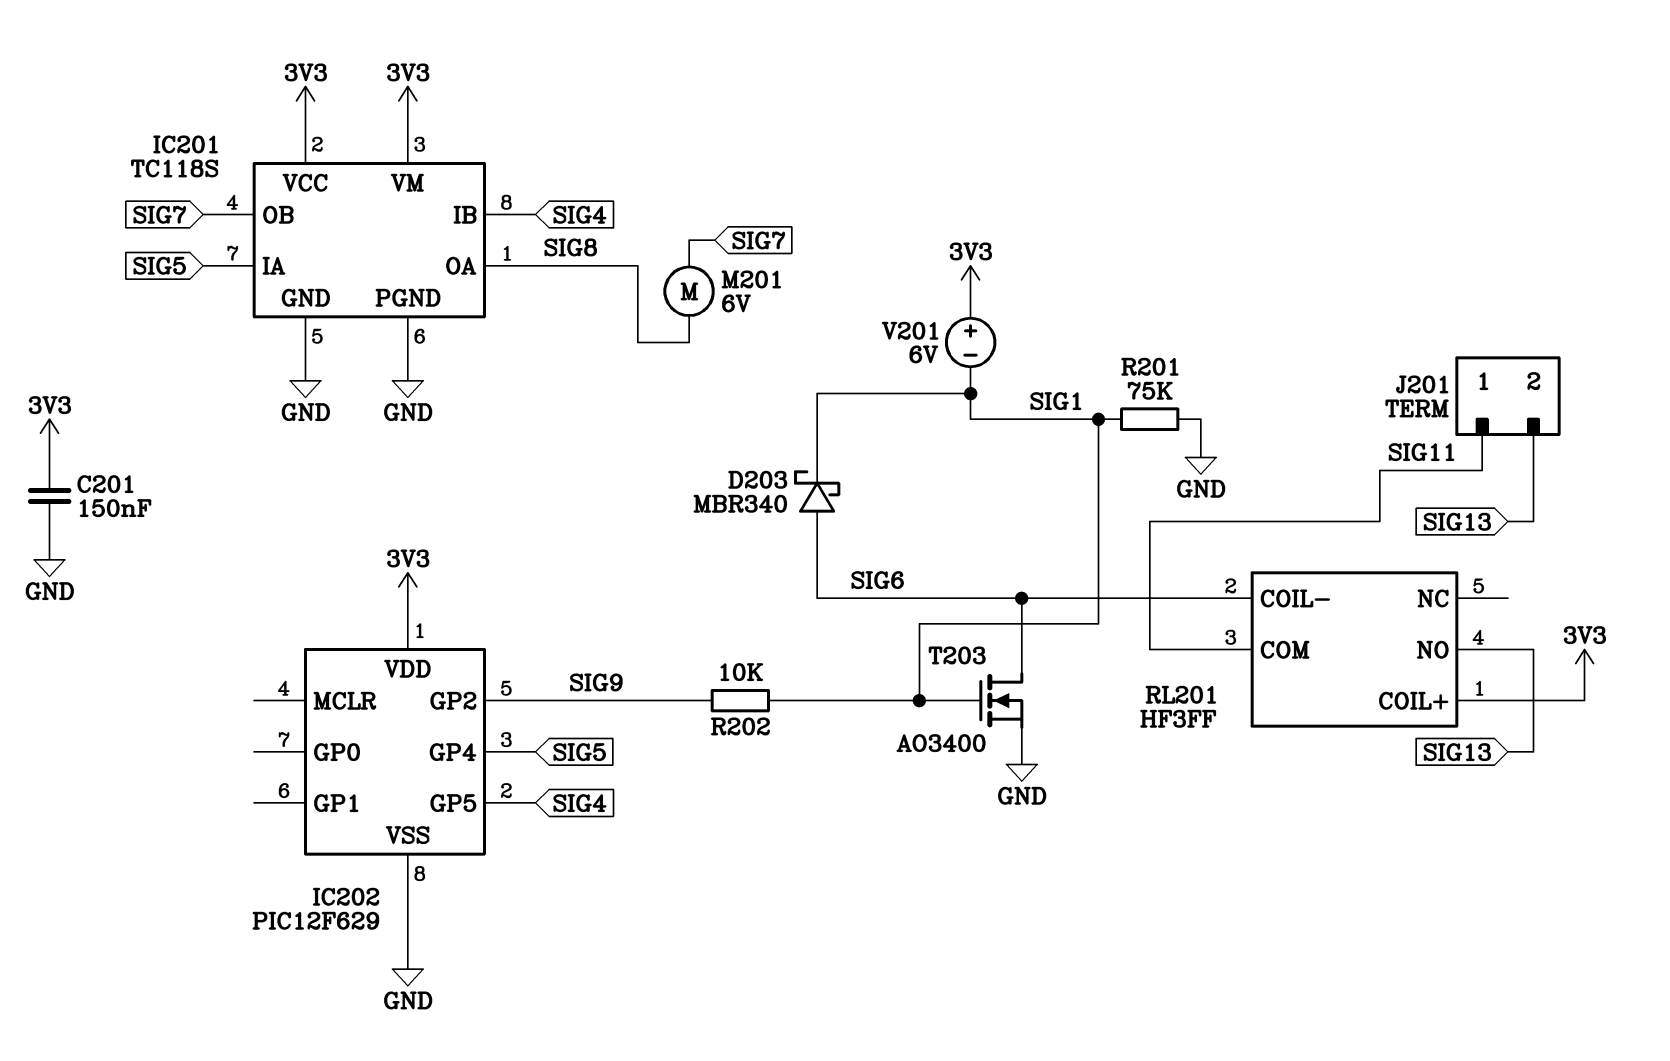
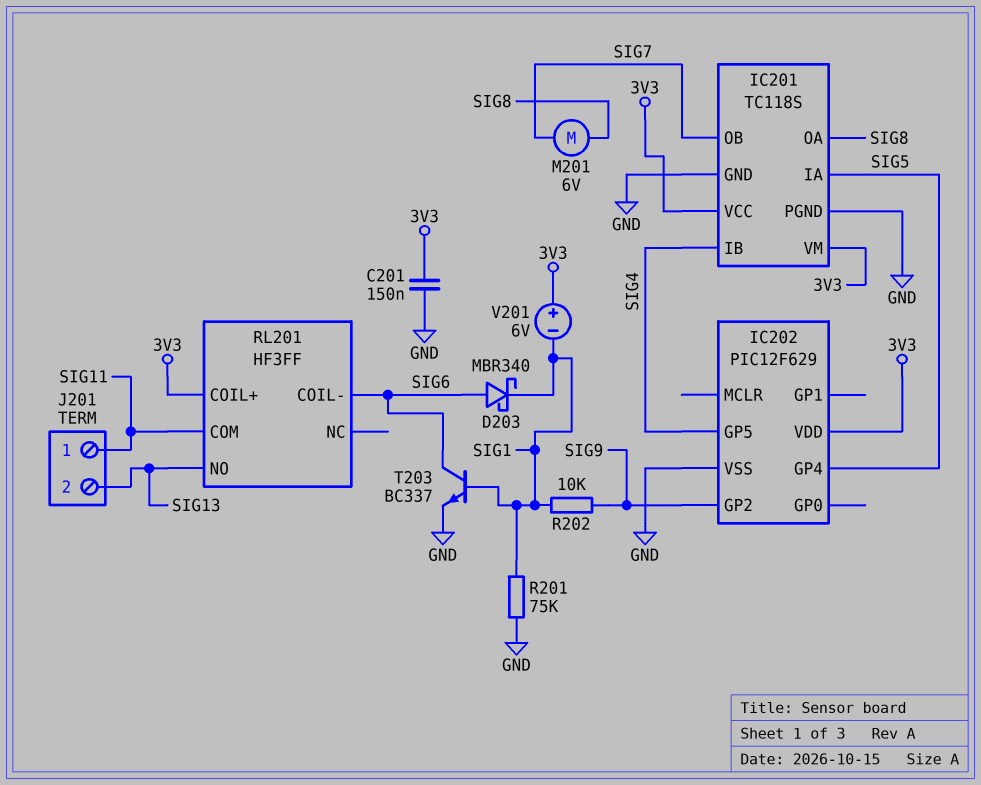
T203: NMOS AO3400 (G SIG1, D SIG6, S GND) -> NPN BC337 (B SIG1, C SIG6, E GND)

